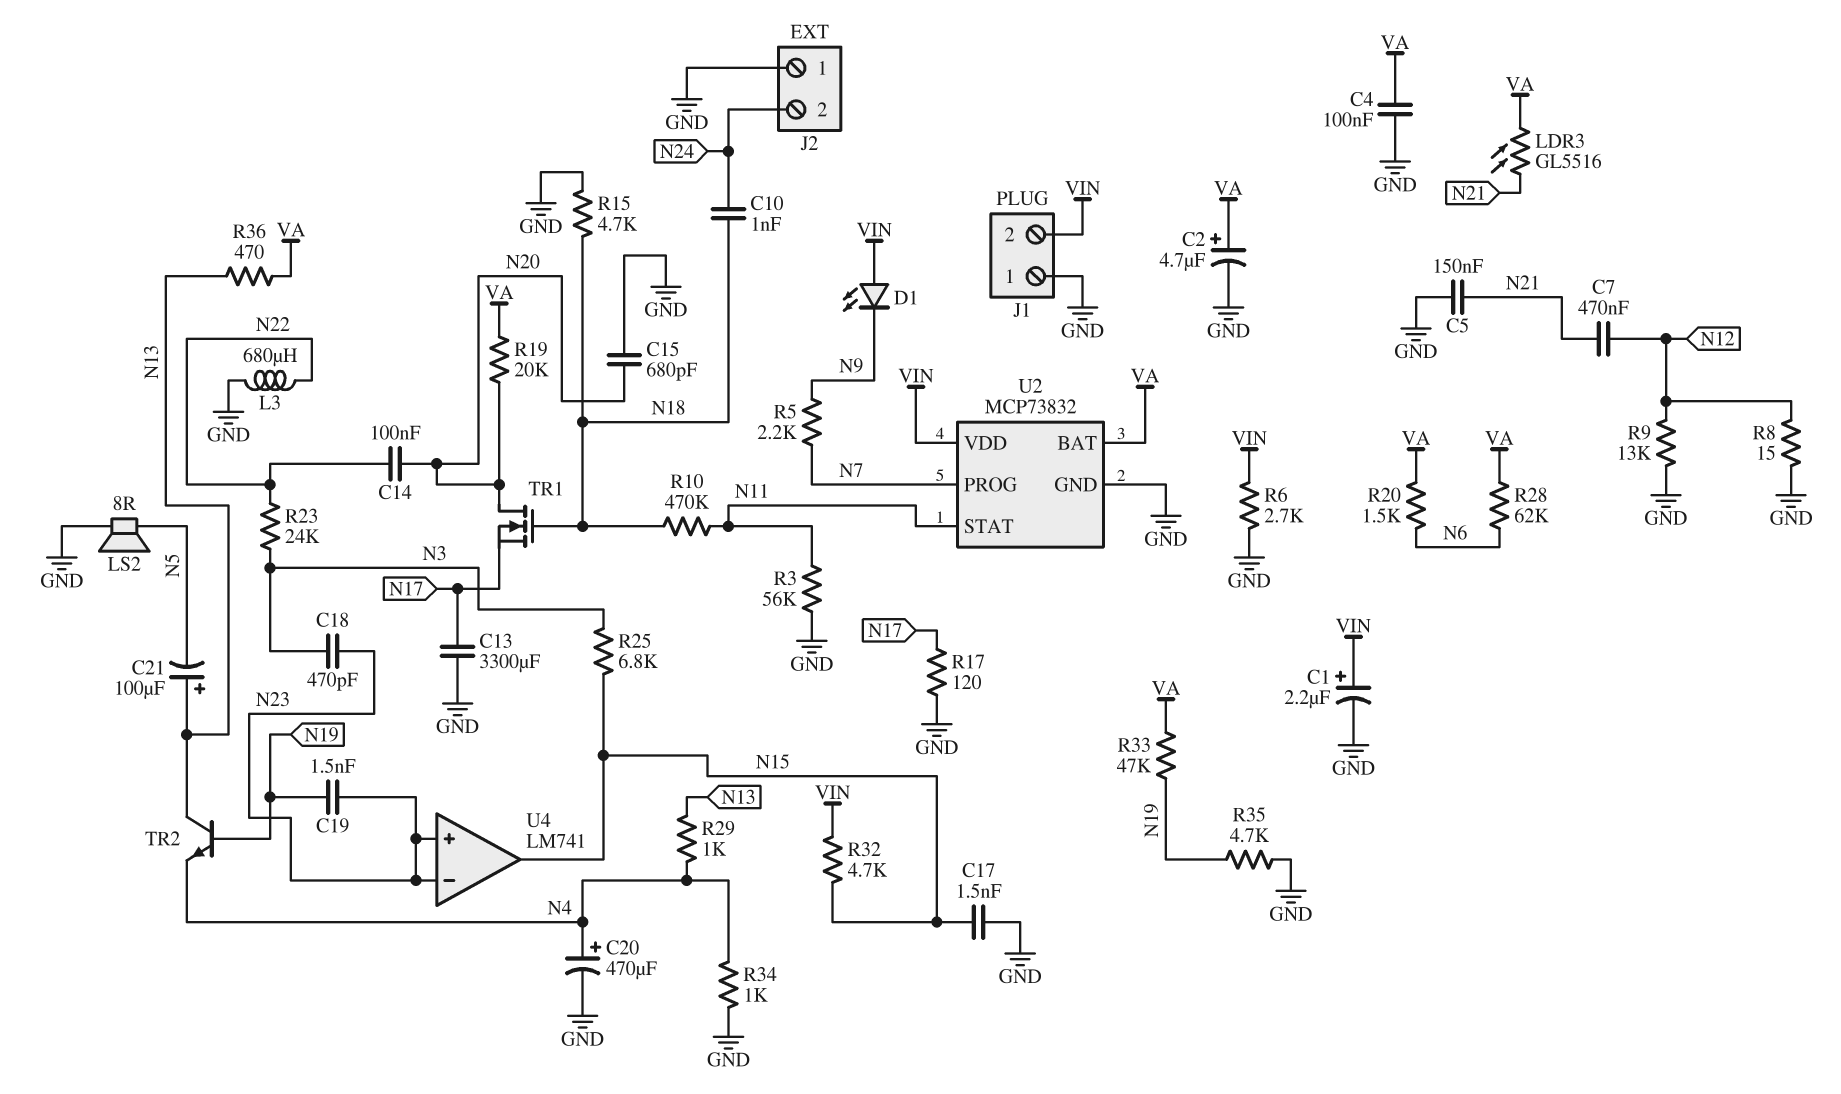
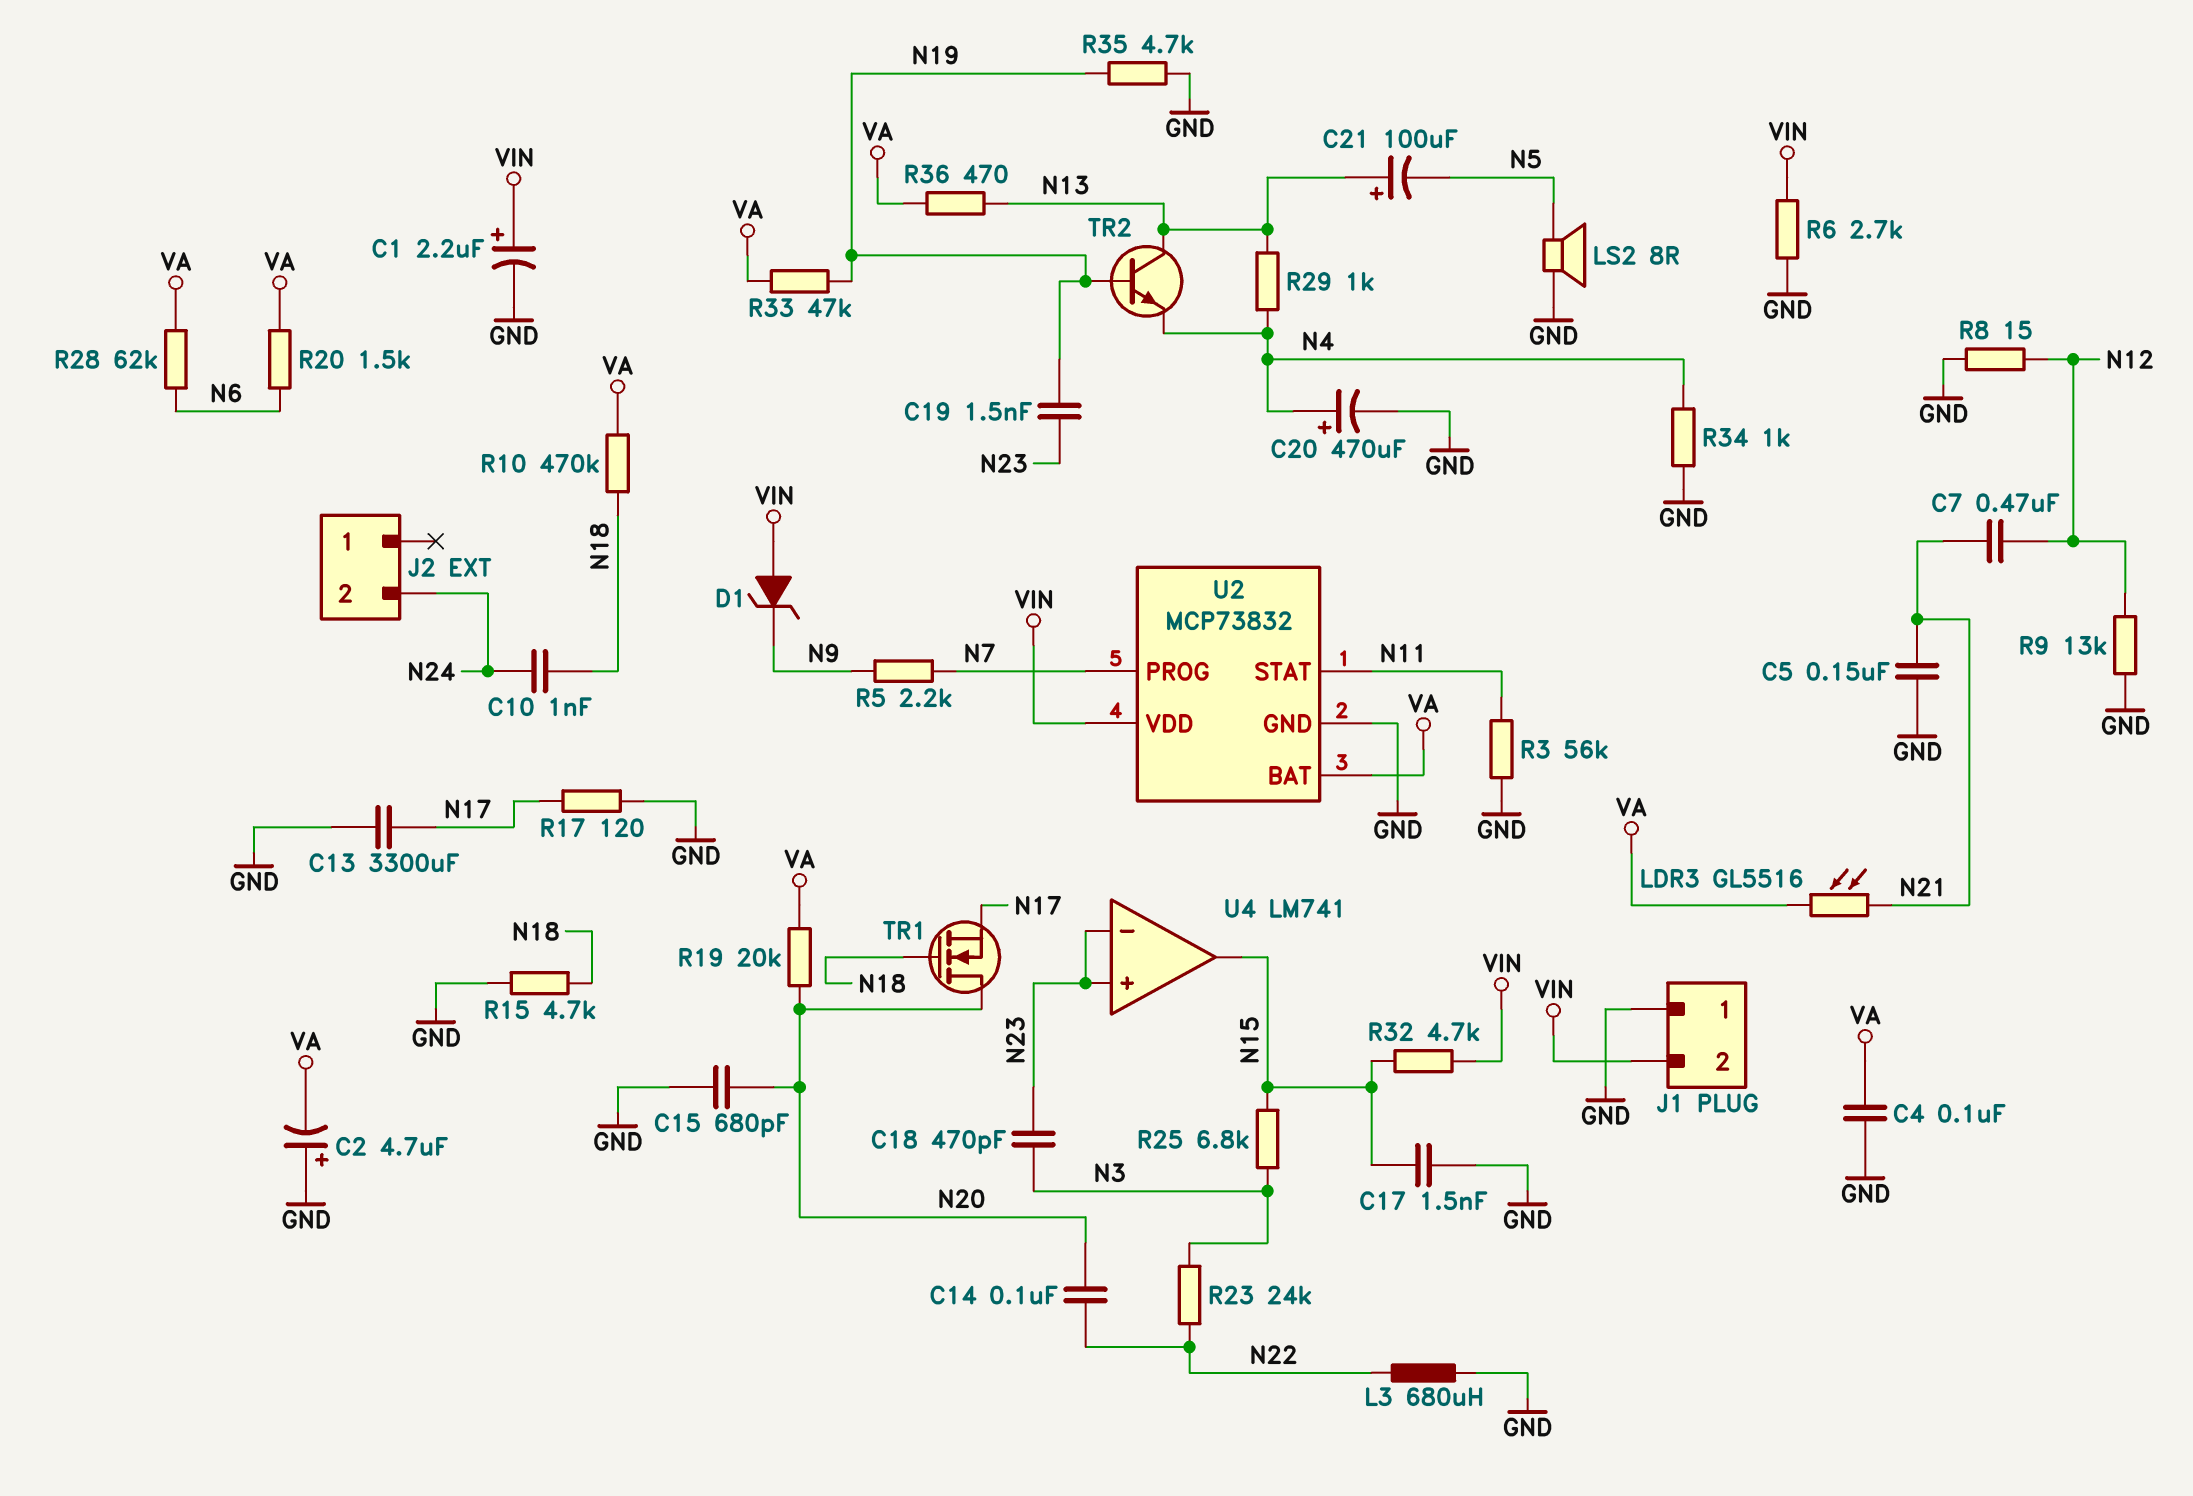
C2: 4.7uF (plus VA, minus GND) -> 4.7uF (plus GND, minus VA)
D1: LED (A VIN, K N9) -> zener (A VIN, K N9)
J2 pin 1: GND -> none
R10: 470k (N11, N18) -> 470k (N18, VA)

